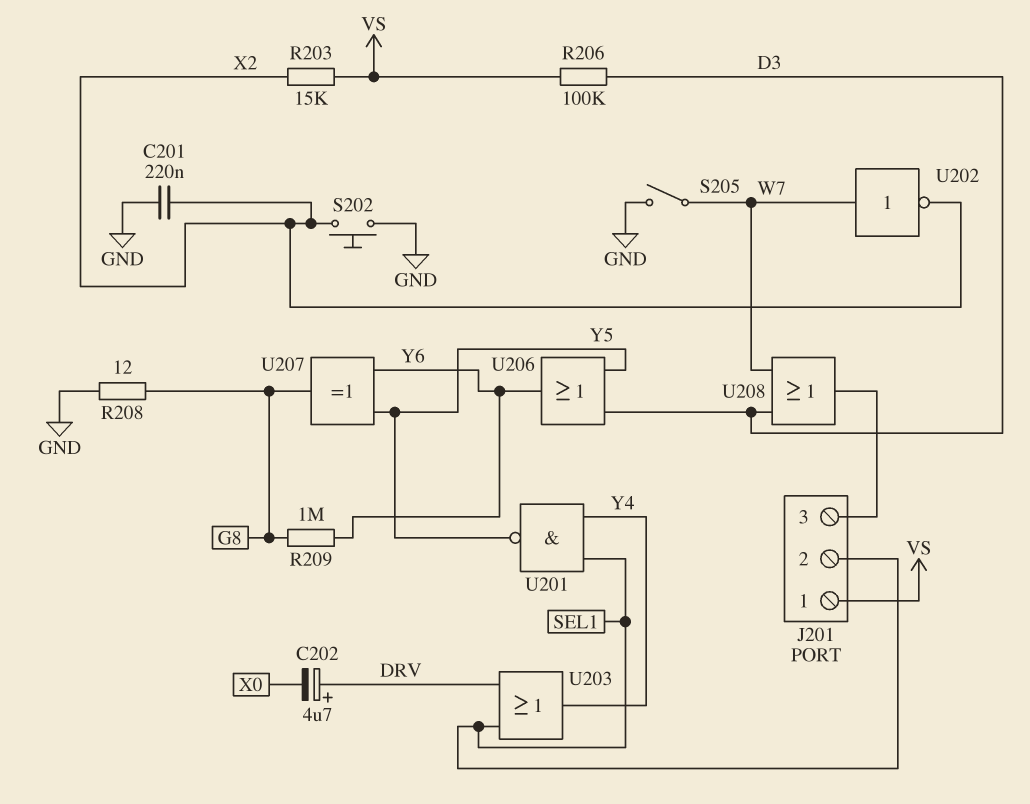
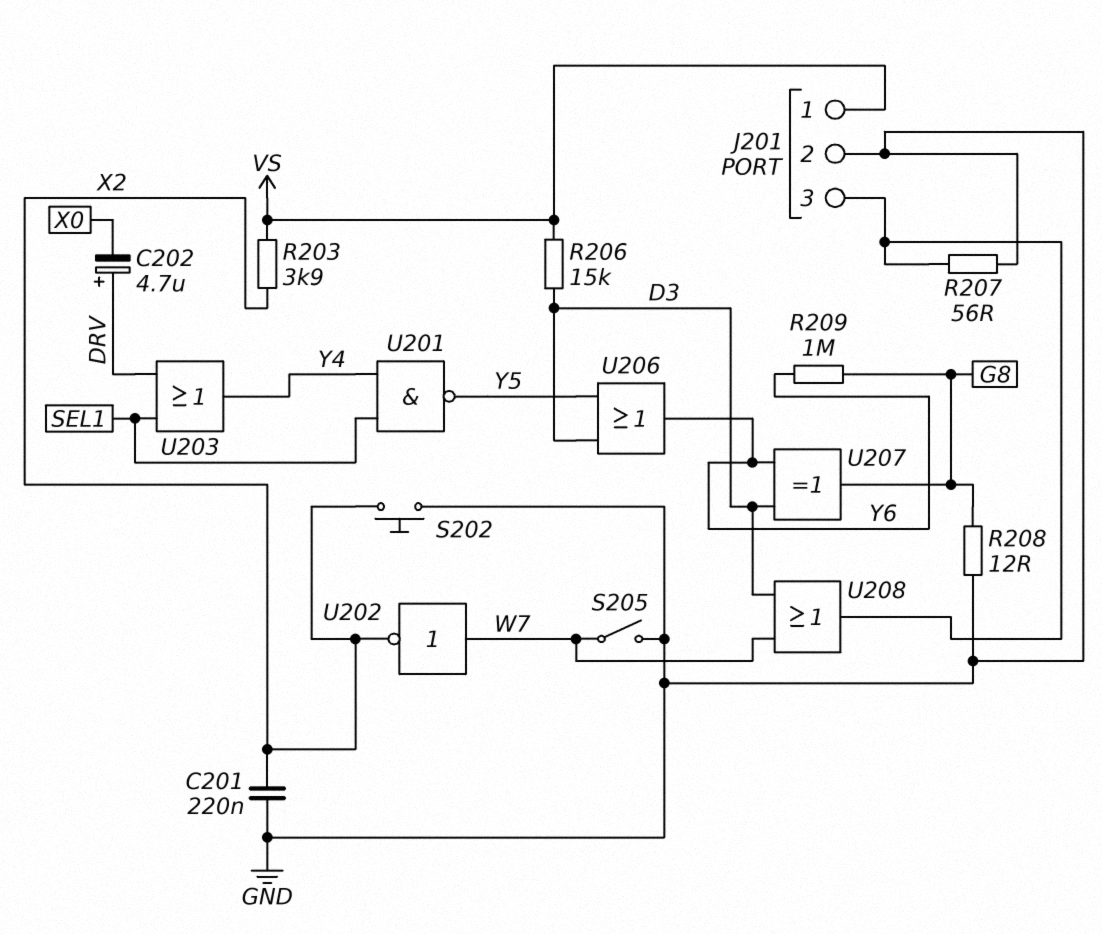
J201 pin 2: SEL1 -> GND
R203: 15k (VS, X2) -> 3.9k (VS, X2)
R206: 100k (D3, VS) -> 15k (D3, VS)
R207: none -> 56 (GND, J201/3)
U207: XOR (in Y5, in Y6, out G8) -> XOR (in D3, in Y6, out G8)

